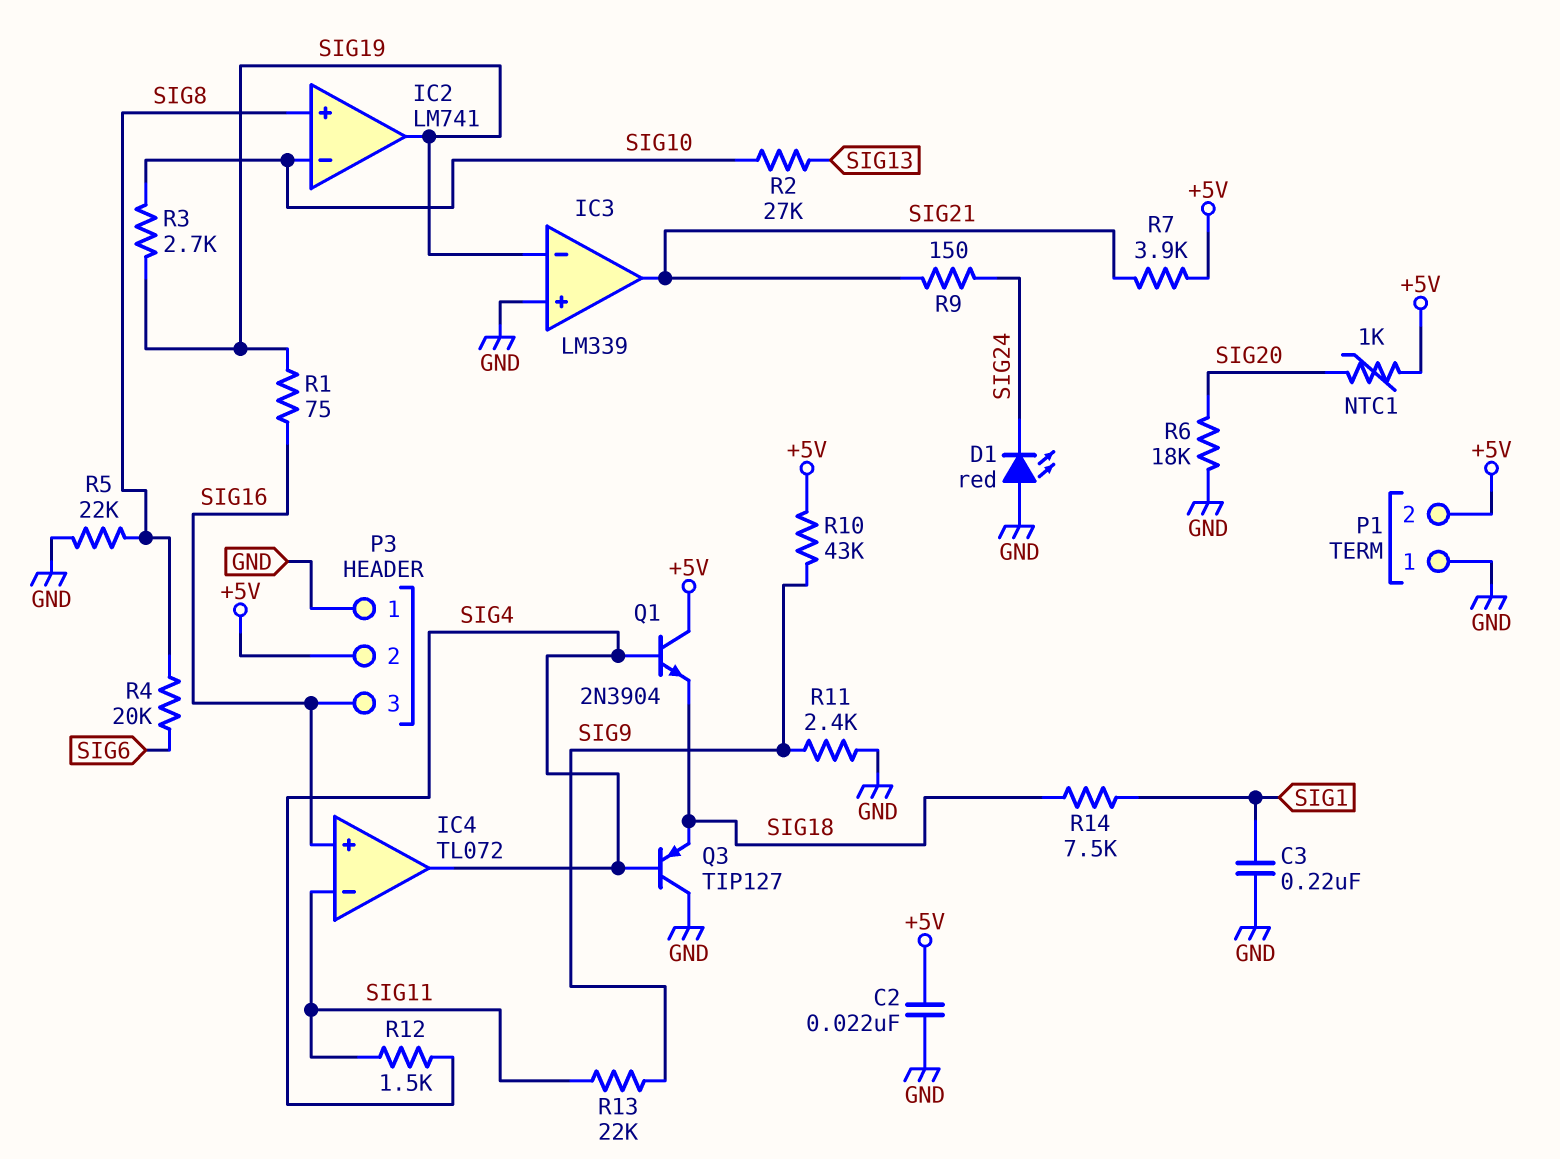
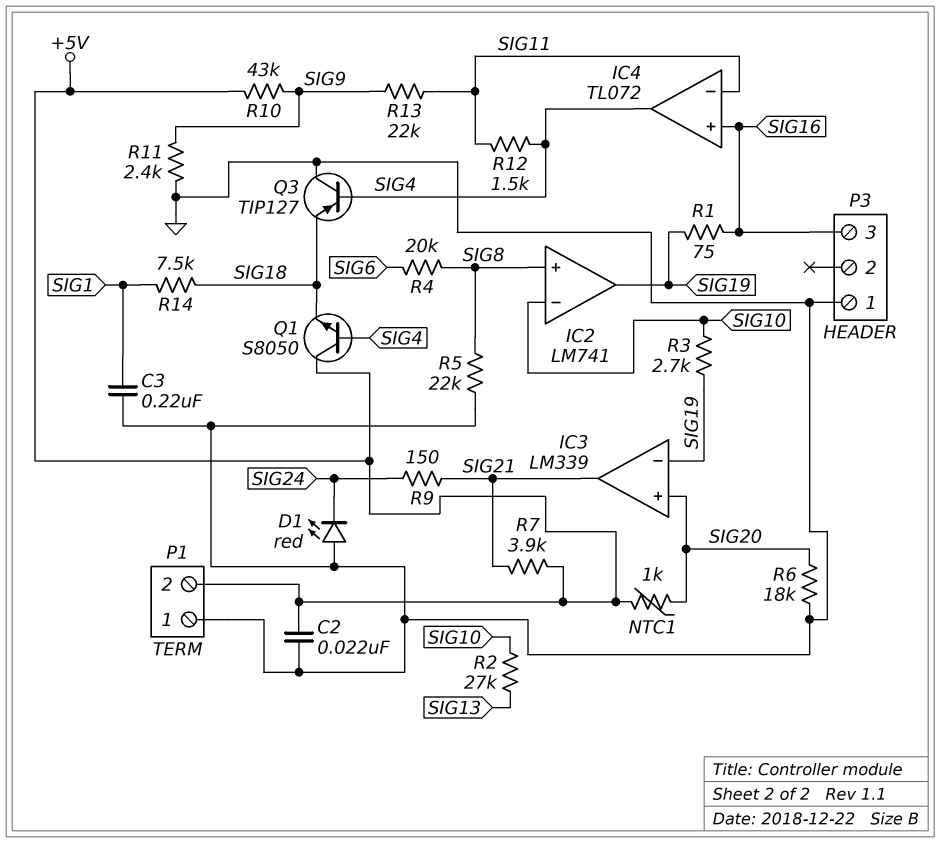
IC3 pin in+: GND -> SIG20
P3 pin 2: +5V -> none
Q1: NPN 2N3904 (B SIG4, C +5V, E SIG18) -> NPN S8050 (B SIG4, C +5V, E SIG18)

